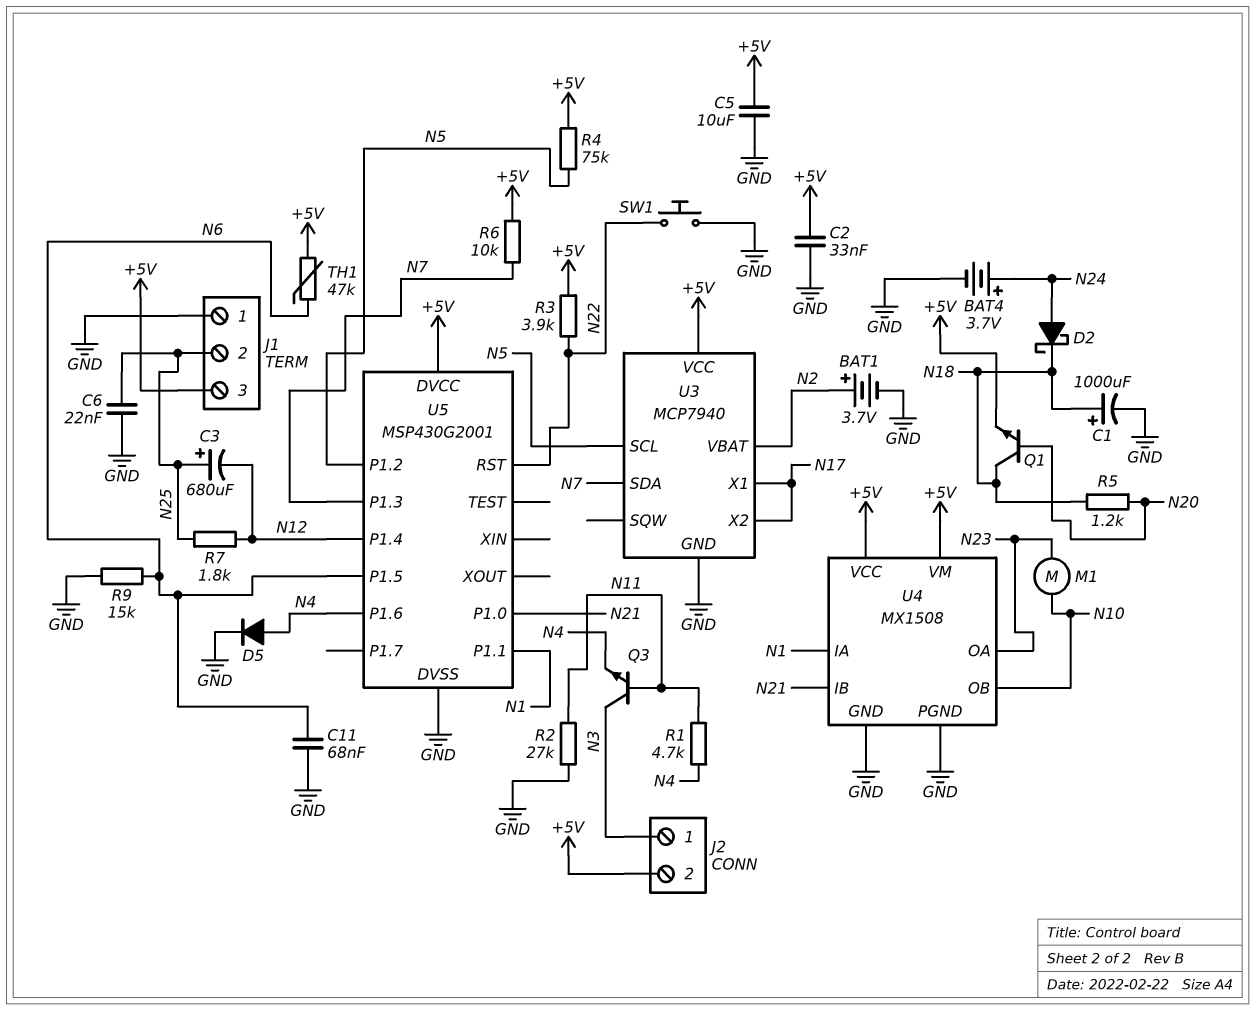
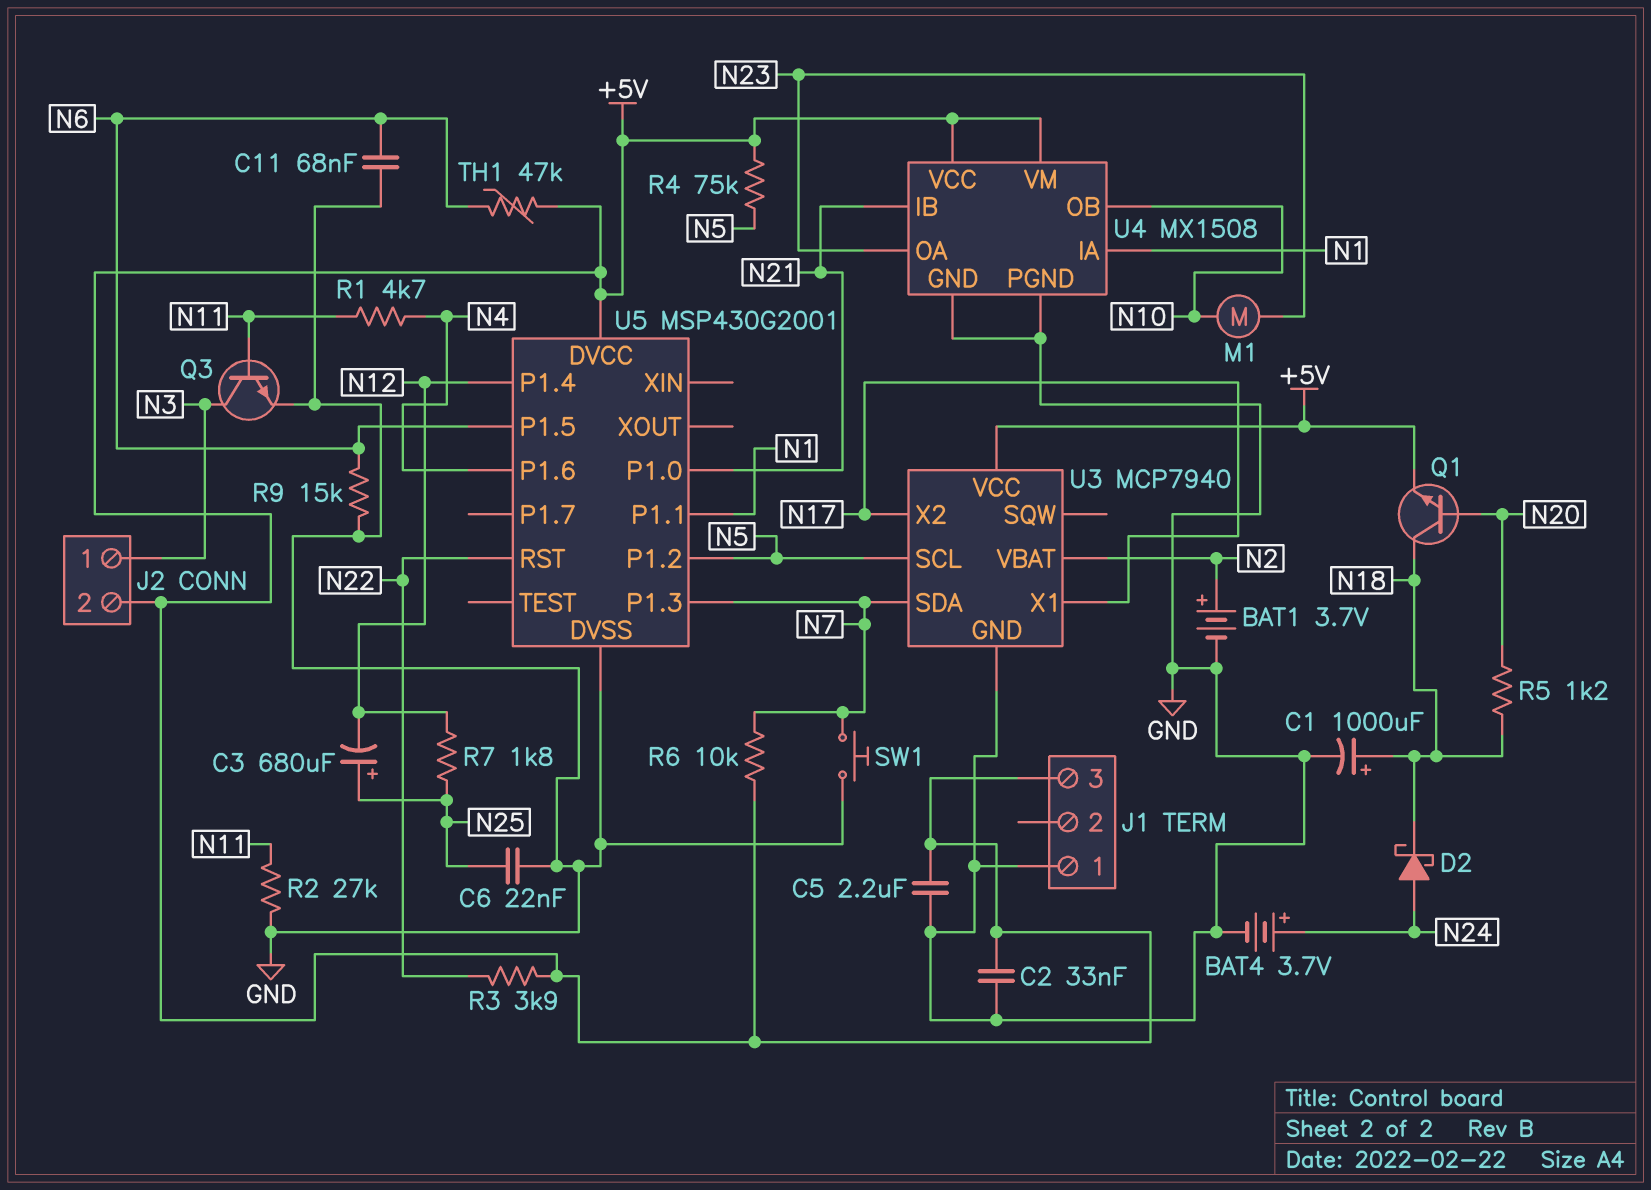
C5: 10uF (+5V, GND) -> 2.2uF (+5V, GND)
D5: diode (A N4, K GND) -> none
J1 pin 2: N25 -> none
Q3: NPN (B N11, C N3, E N4) -> NPN (B N11, C N3, E GND)
SW1: button (GND, N22) -> button (GND, N7)

